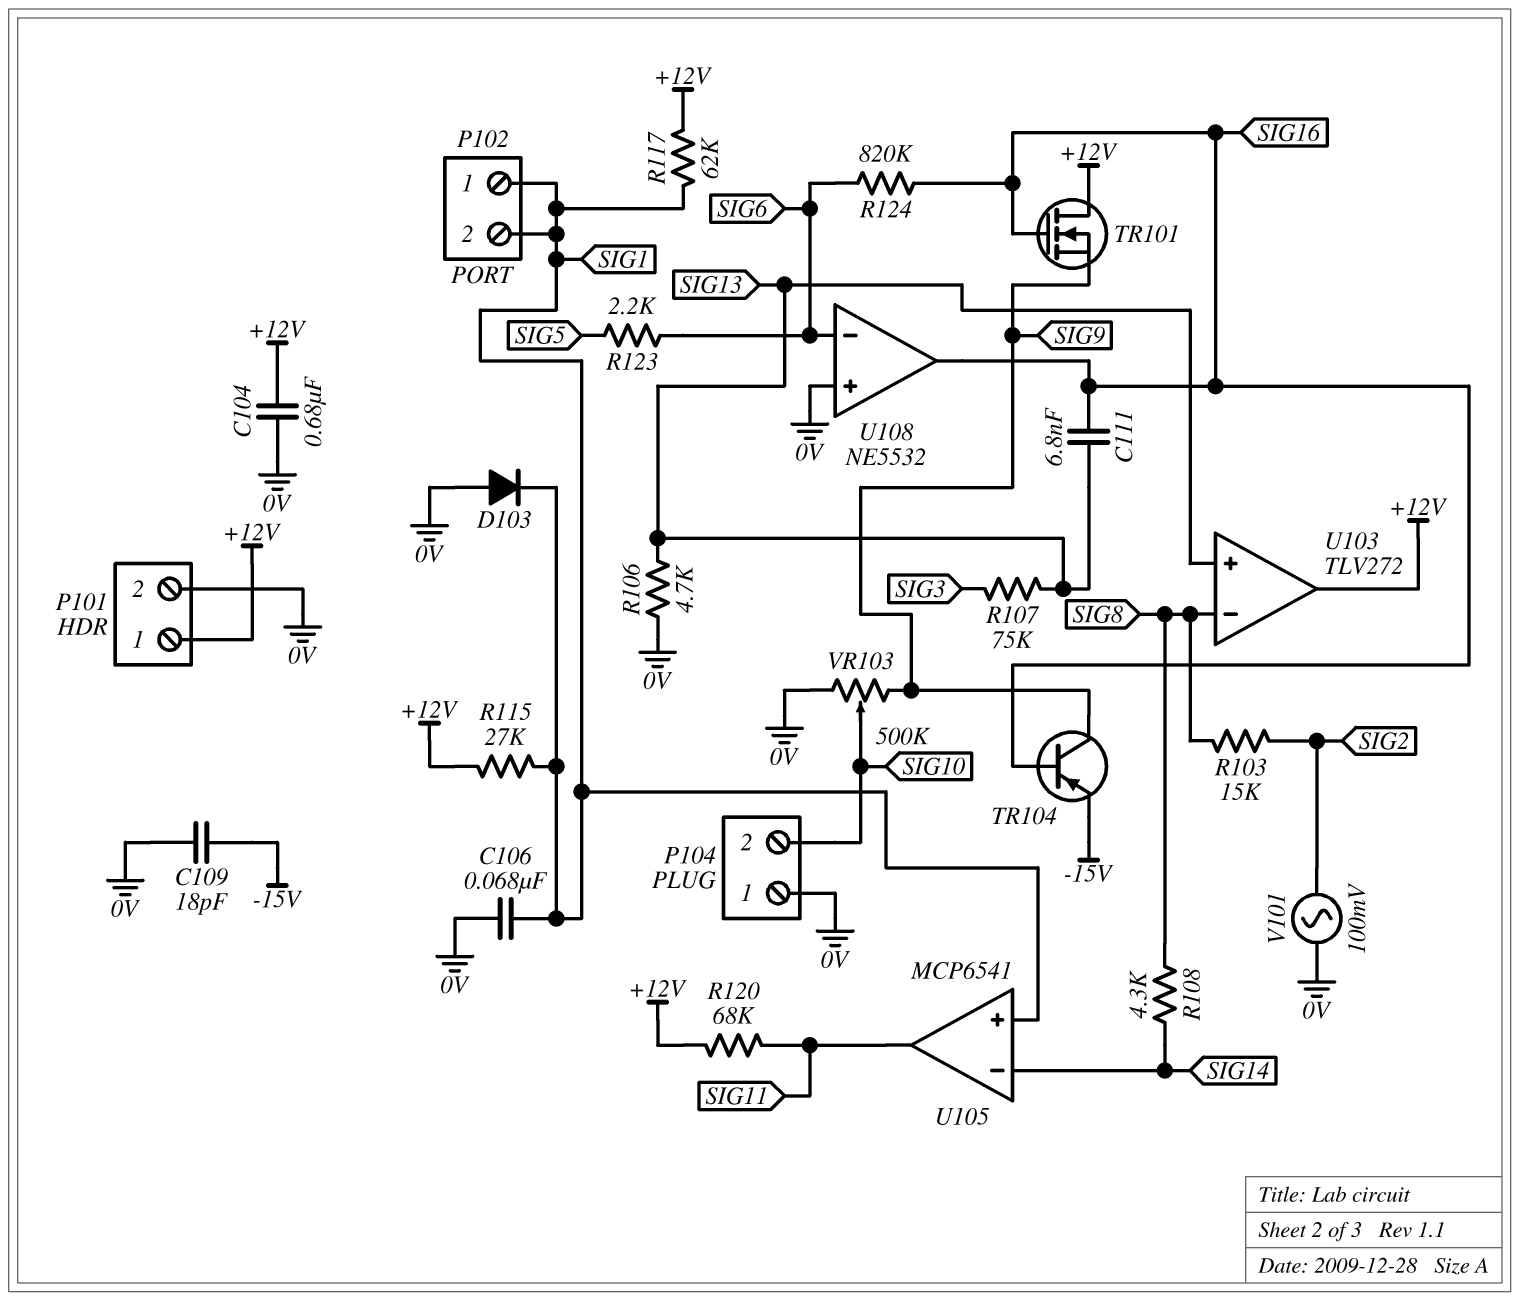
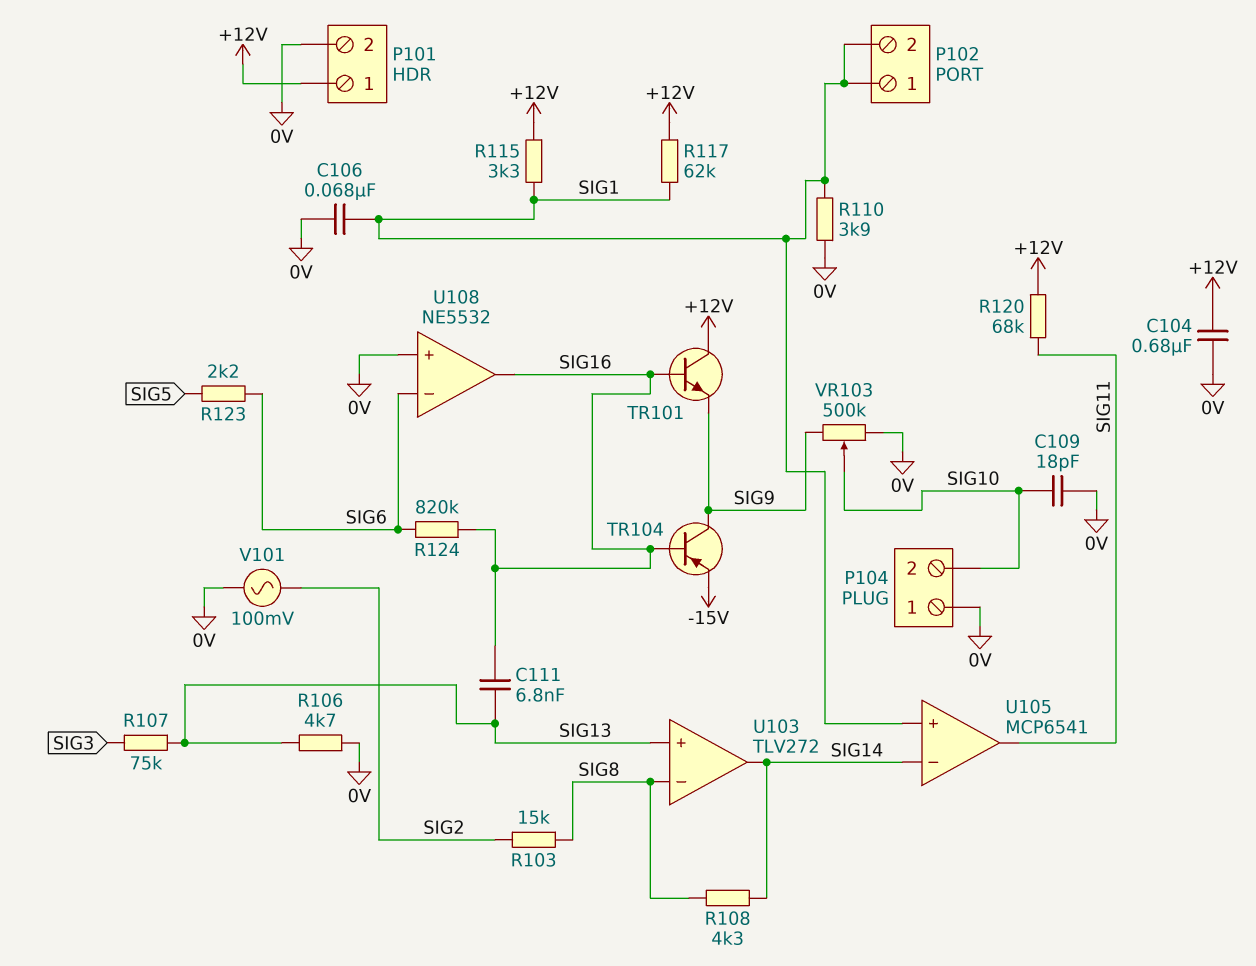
C109: 18pF (-15V, 0V) -> 18pF (0V, SIG10)
D103: diode (A 0V, K SIG1) -> none
R110: none -> 3.9k (0V, SIG1)
R115: 27k (+12V, SIG1) -> 3.3k (+12V, SIG1)
TR101: NMOS (G SIG16, D +12V, S SIG9) -> NPN (B SIG16, C +12V, E SIG9)
U103 pin out: +12V -> SIG14

